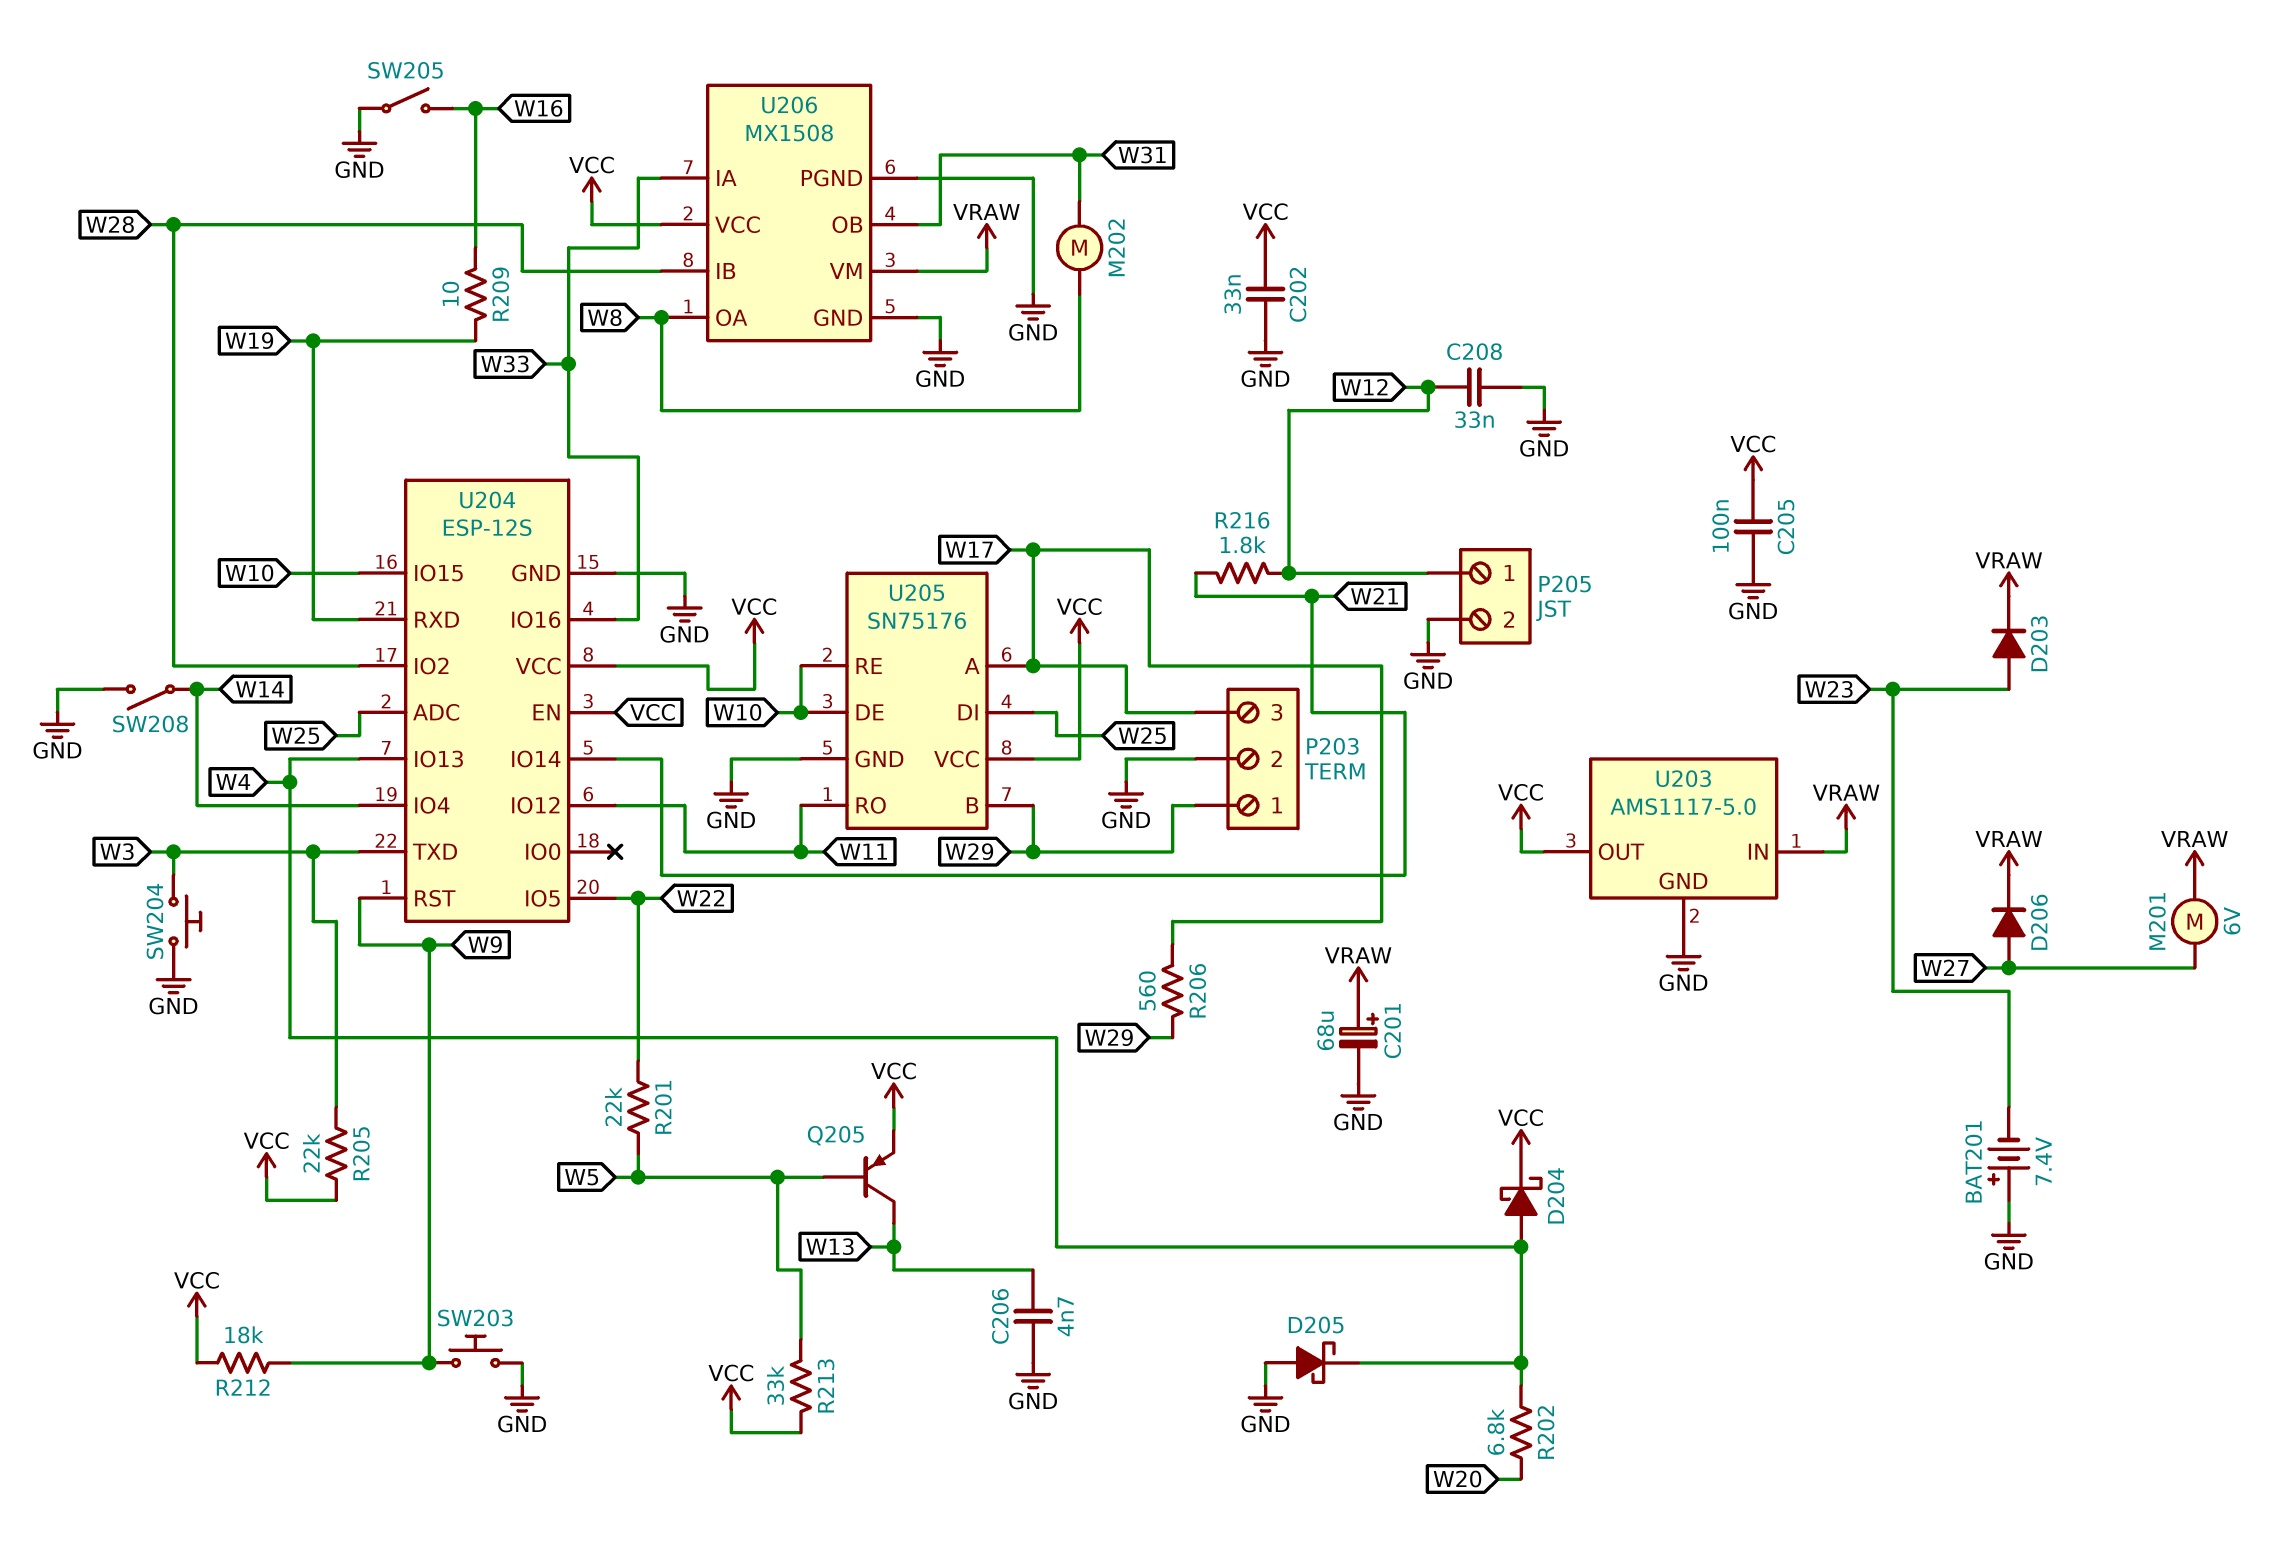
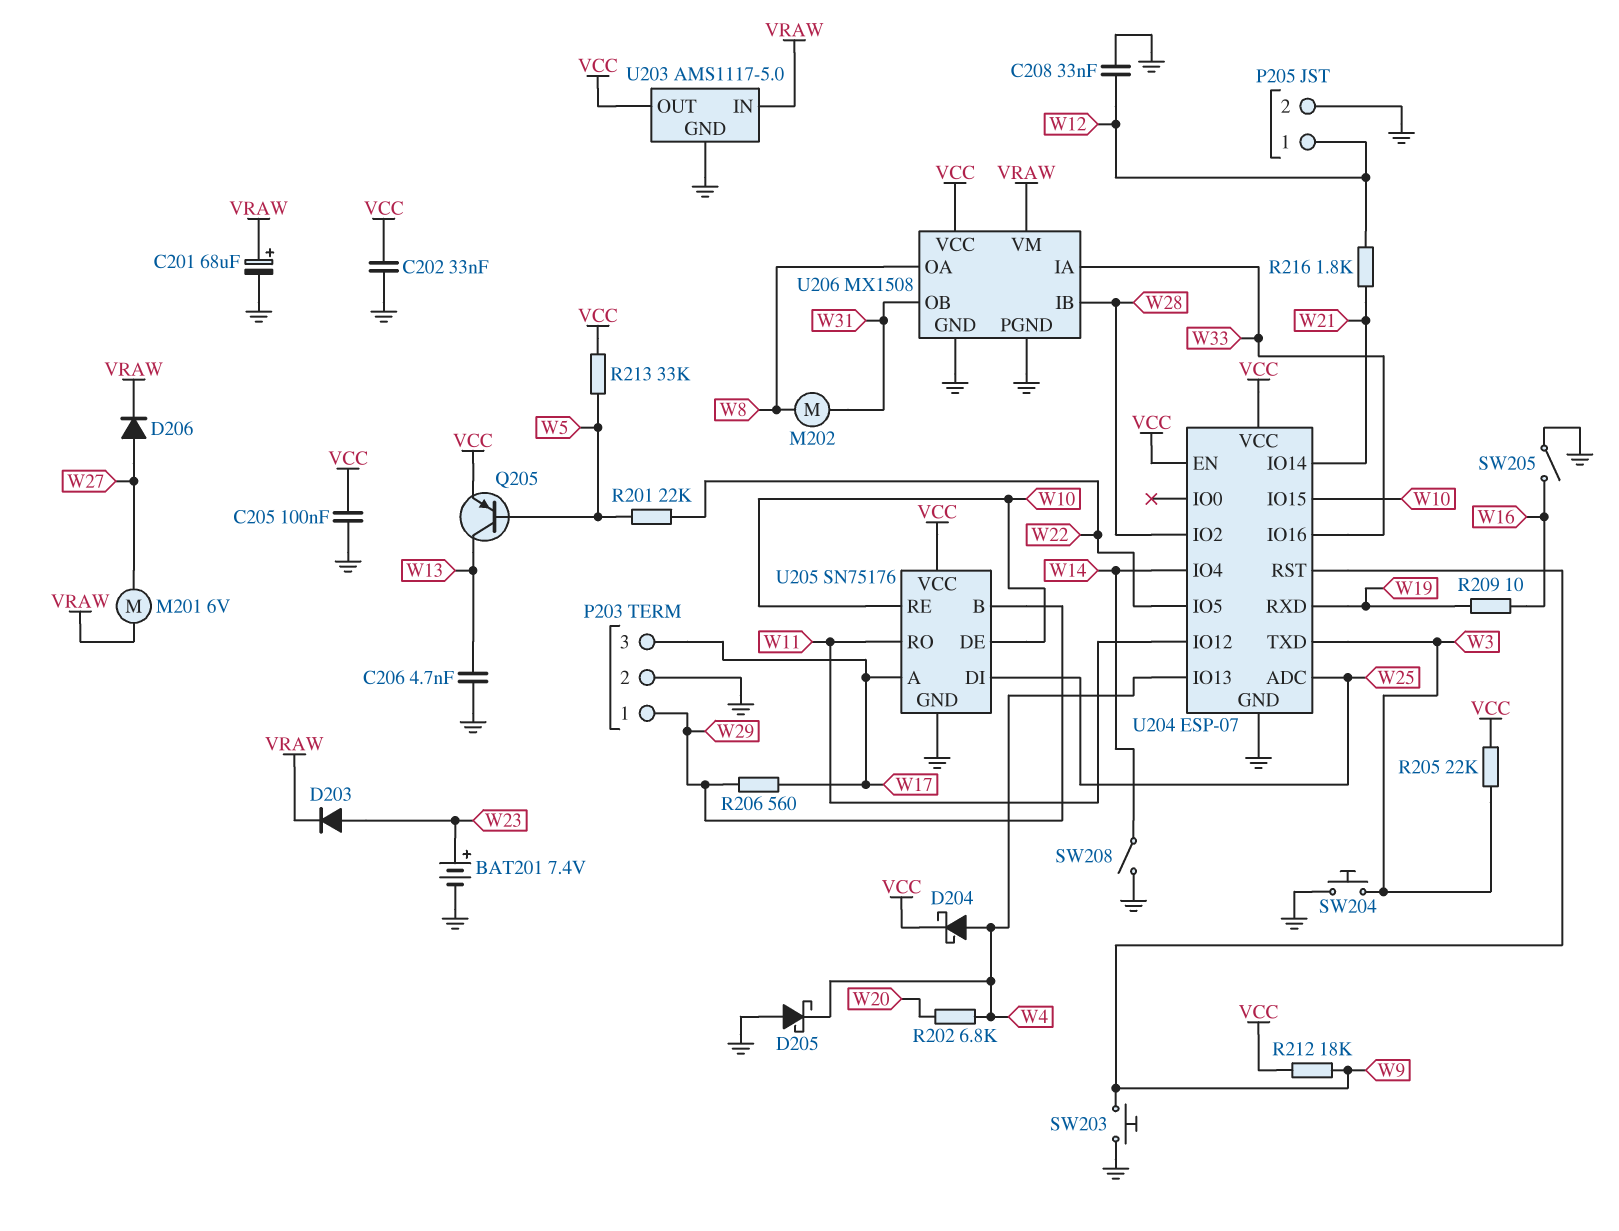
BAT201: 7.4V (plus GND, minus W23) -> 7.4V (plus W23, minus GND)
U204: ESP-12S -> ESP-07

